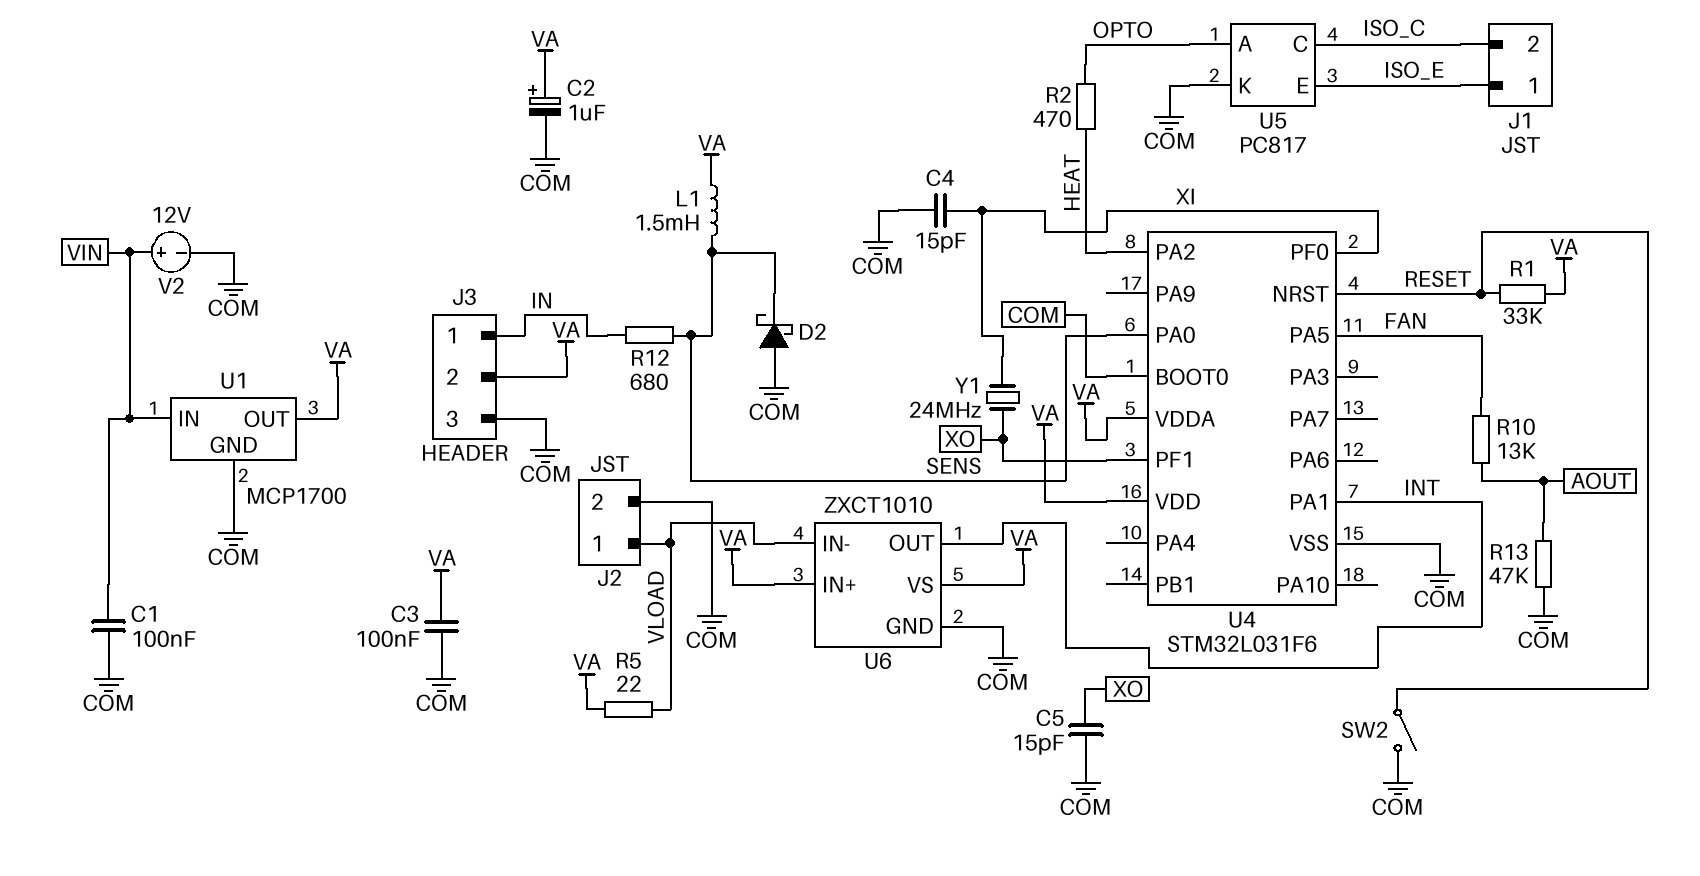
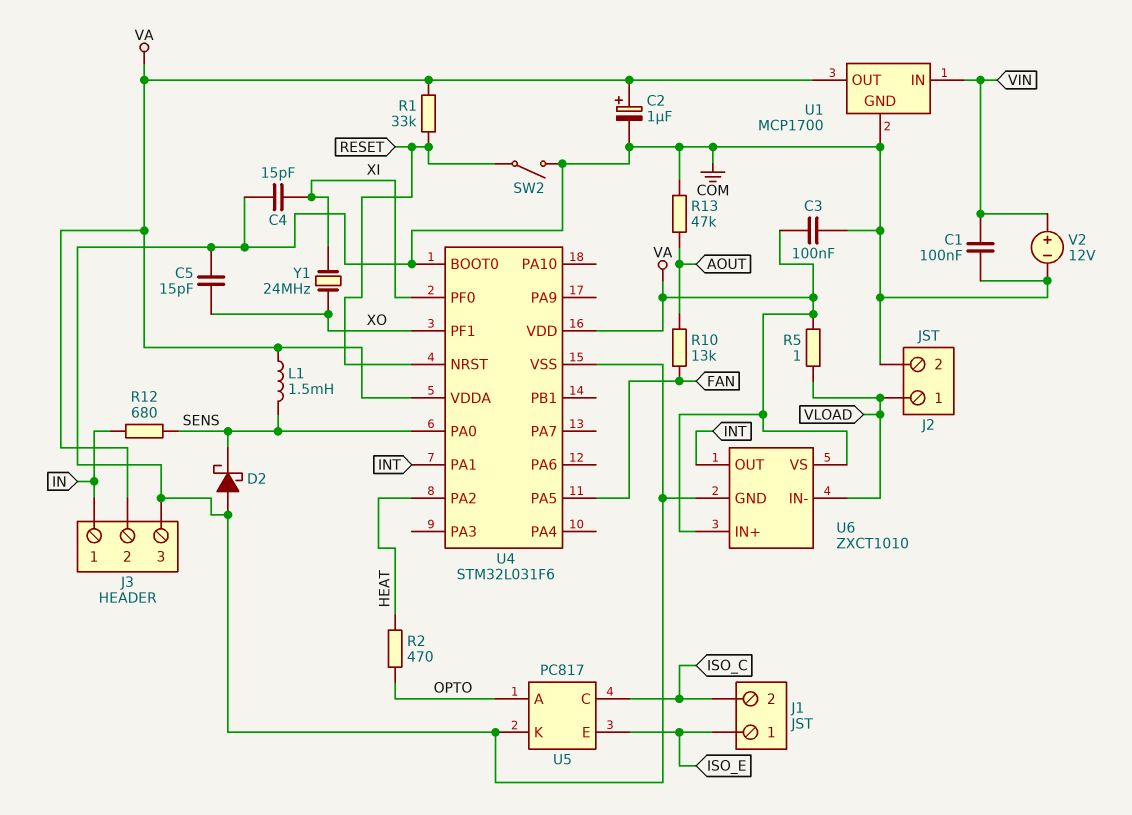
R5: 22 (VA, VLOAD) -> 1 (VA, VLOAD)

